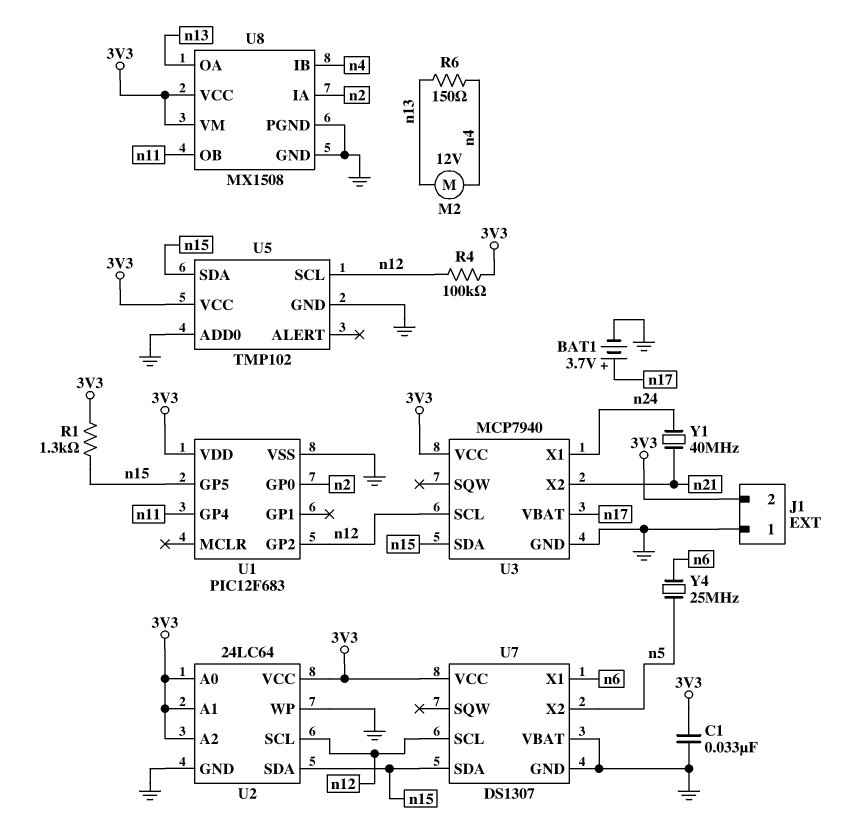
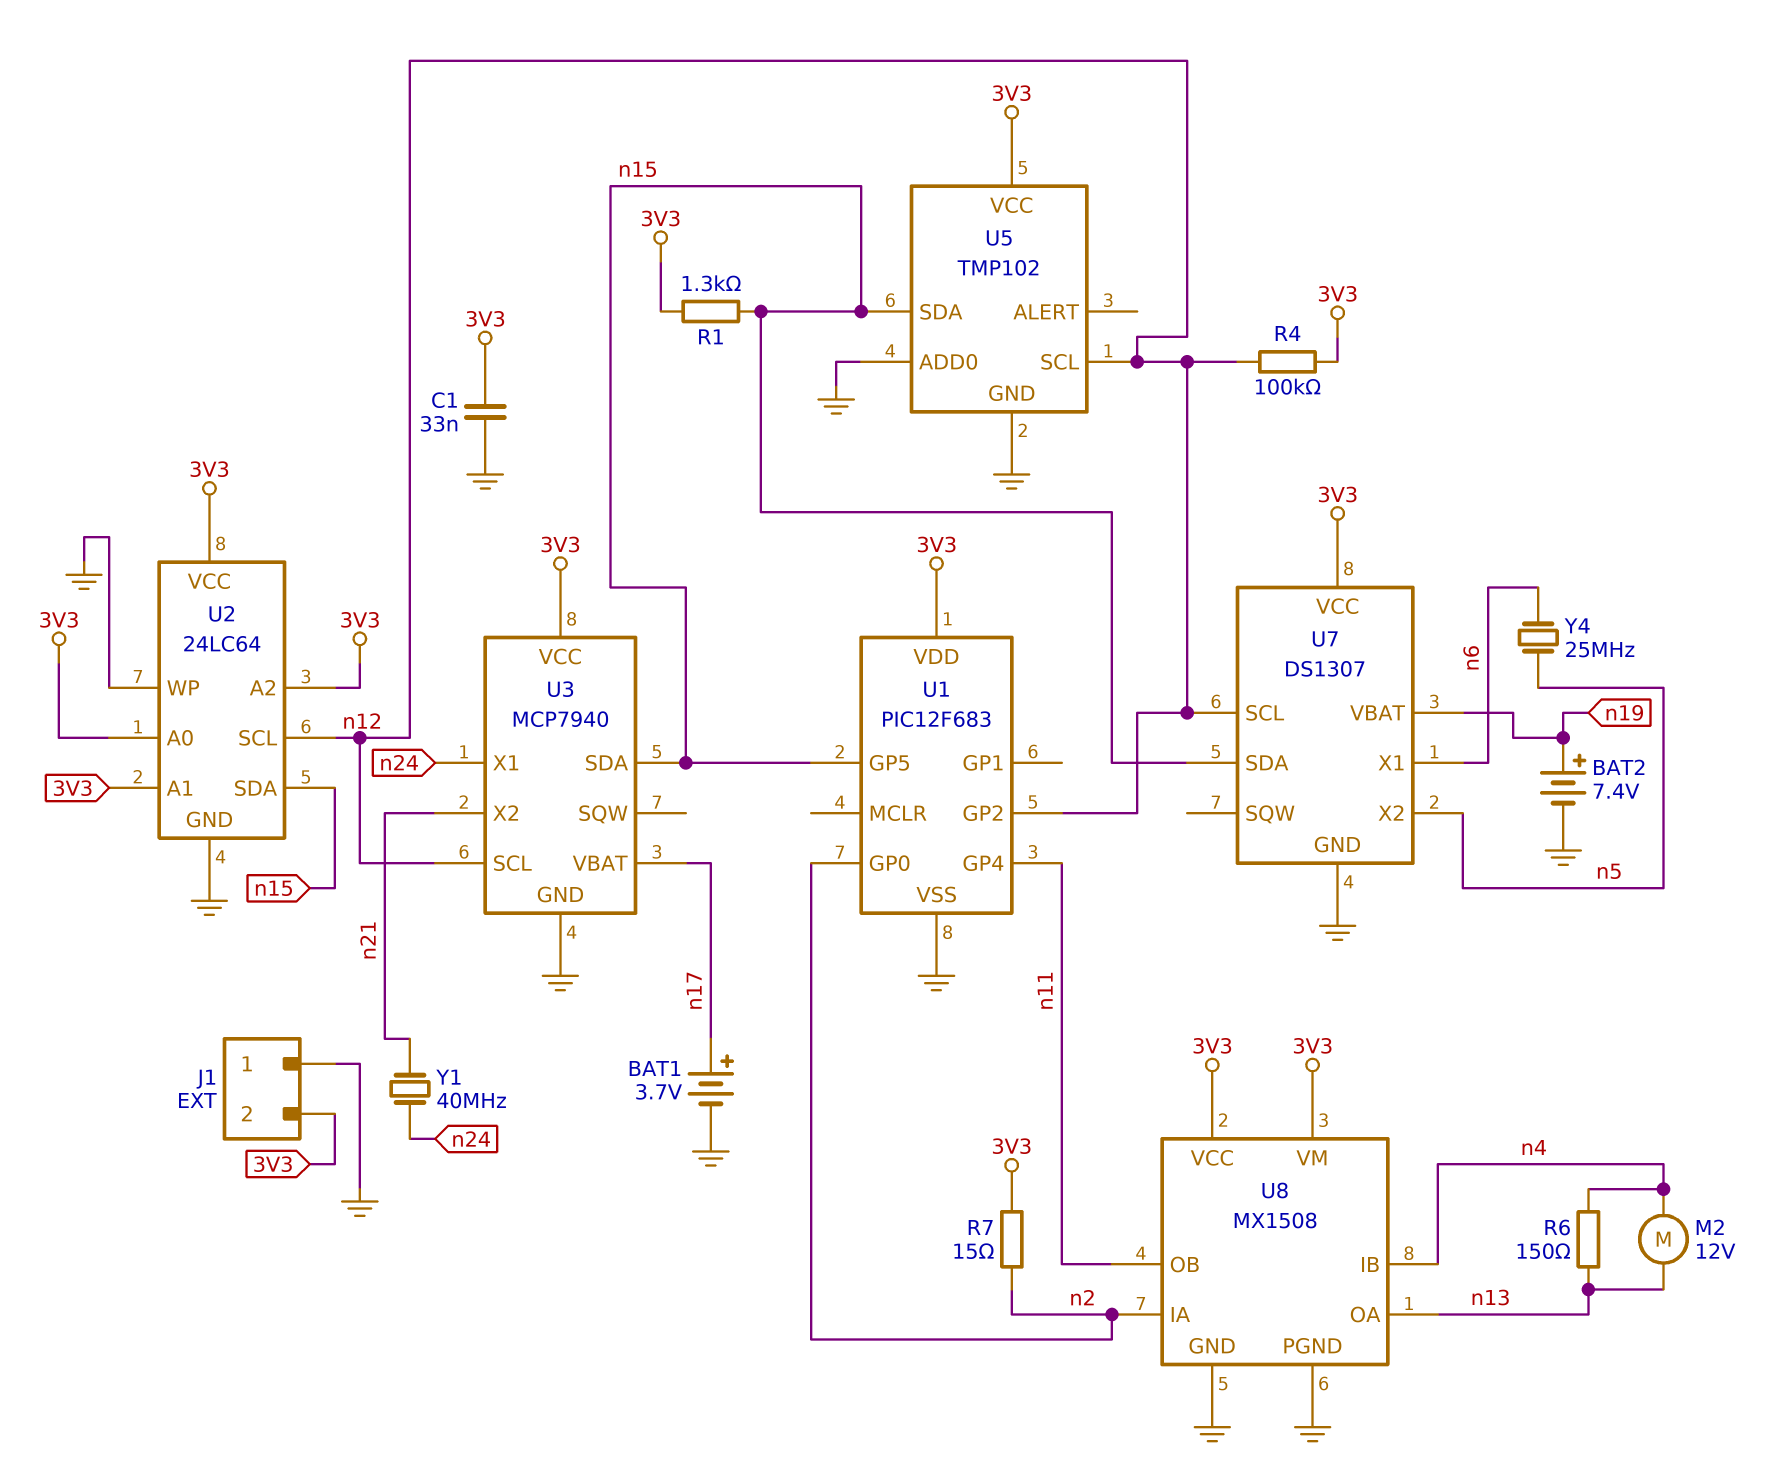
BAT2: none -> 7.4V (plus n19, minus GND)
R7: none -> 15 (3V3, n2)
U7 pin VBAT: GND -> n19

